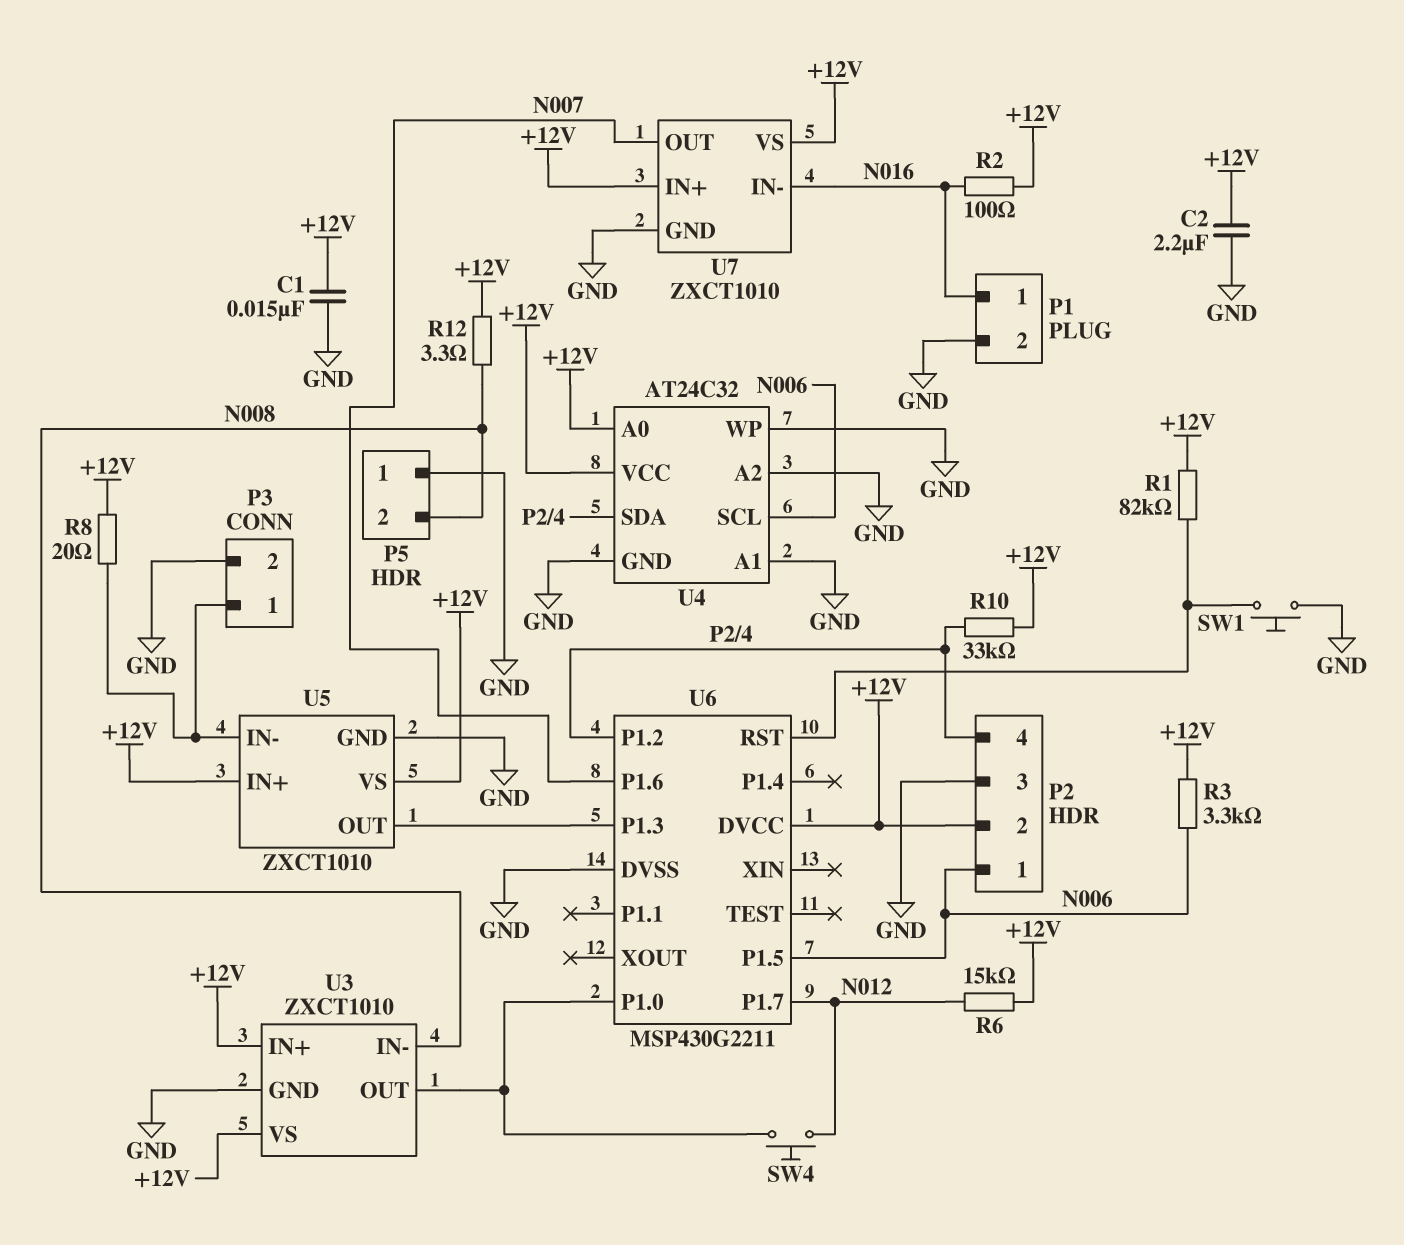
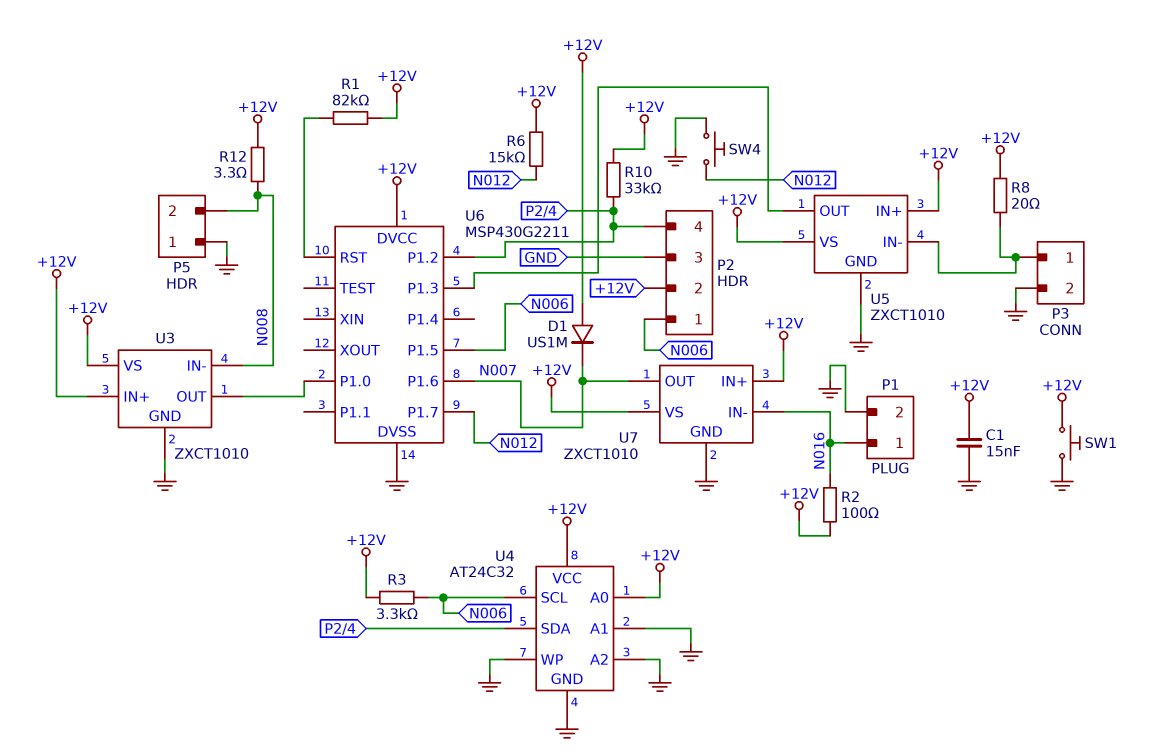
C2: 2.2uF (+12V, GND) -> none
D1: none -> diode US1M (A +12V, K N007)
SW1: button (GND, U6/RST) -> button (+12V, GND)
SW4: button (N012, U3/OUT) -> button (GND, N012)

